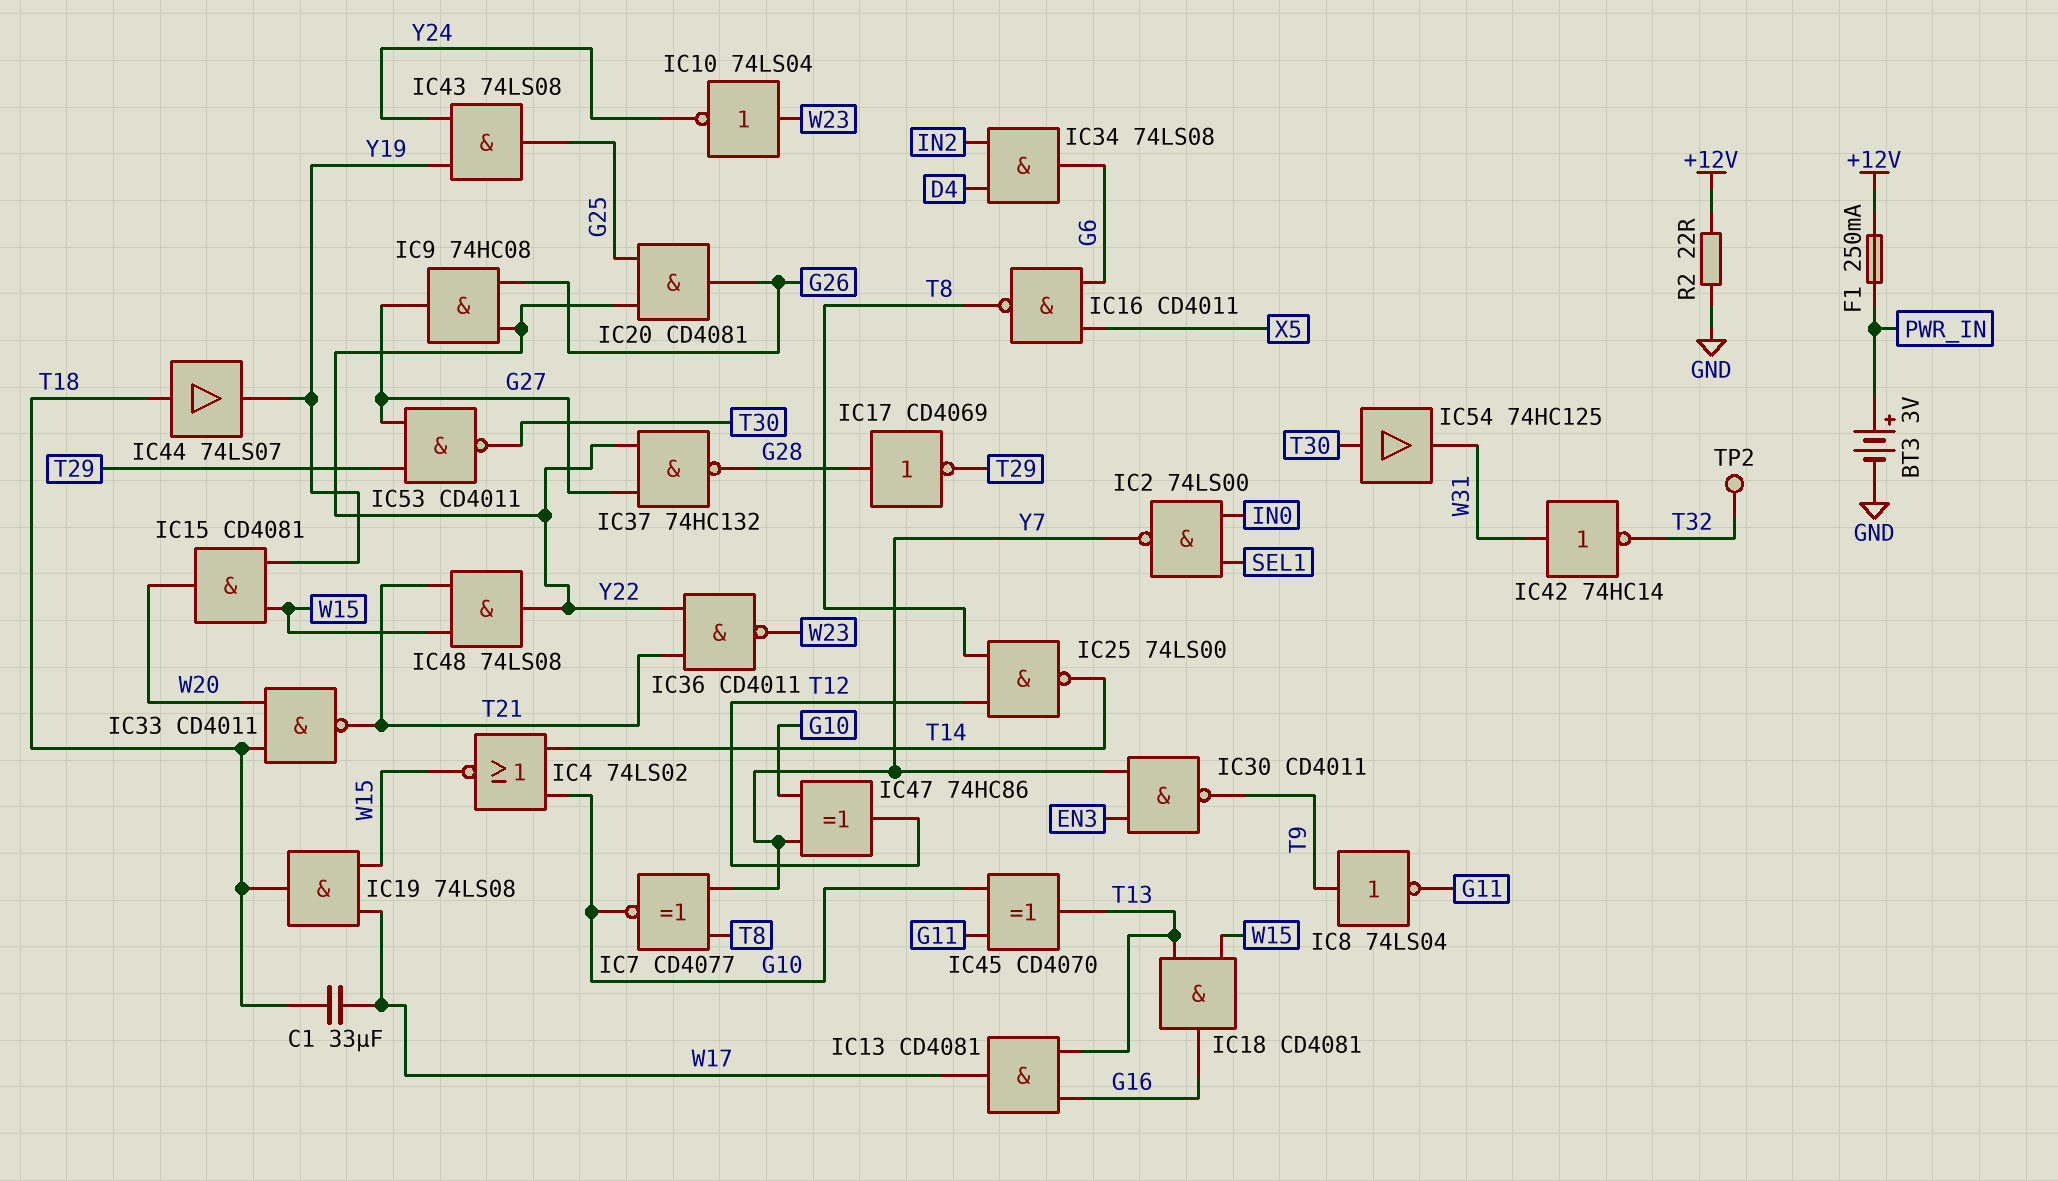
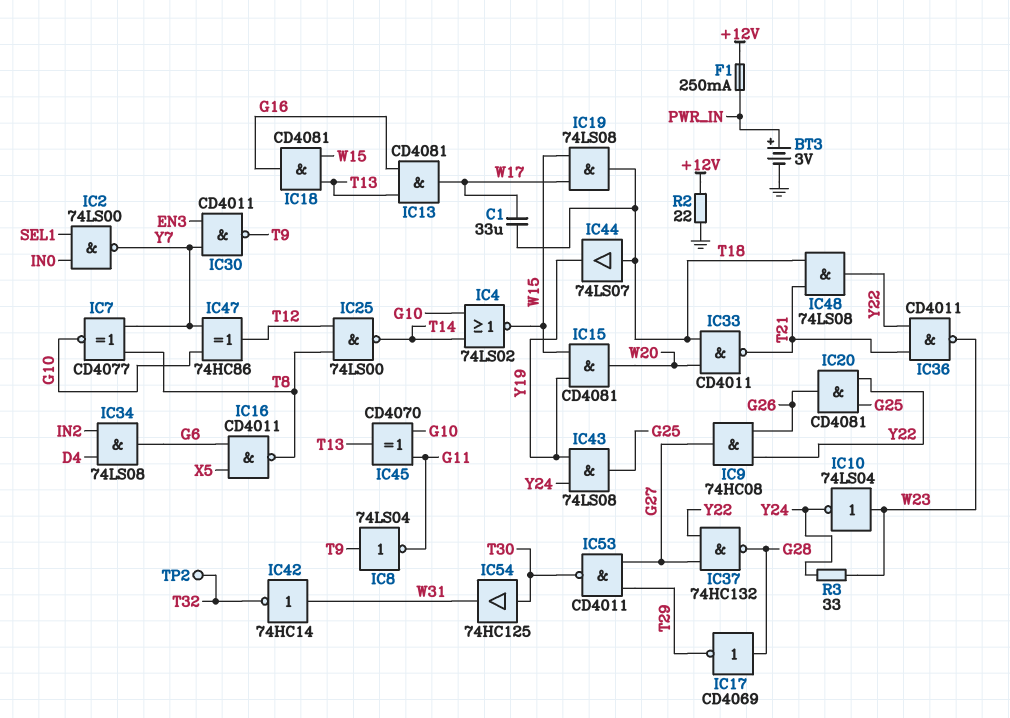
IC48: AND 74LS08 (in T21, in W15, out Y22) -> AND 74LS08 (in T18, in T21, out Y22)
R3: none -> 33 (W23, Y24)

